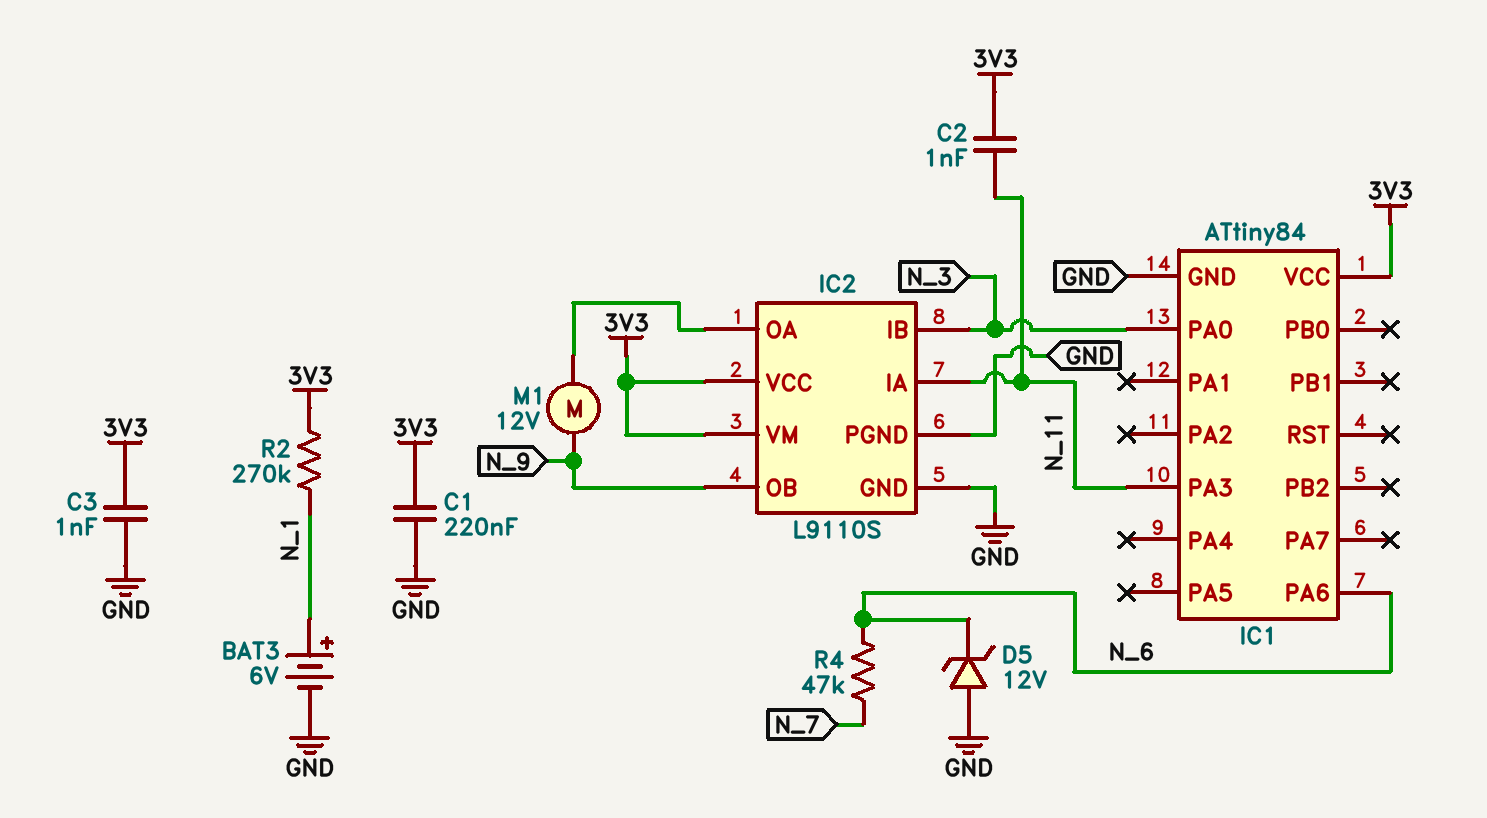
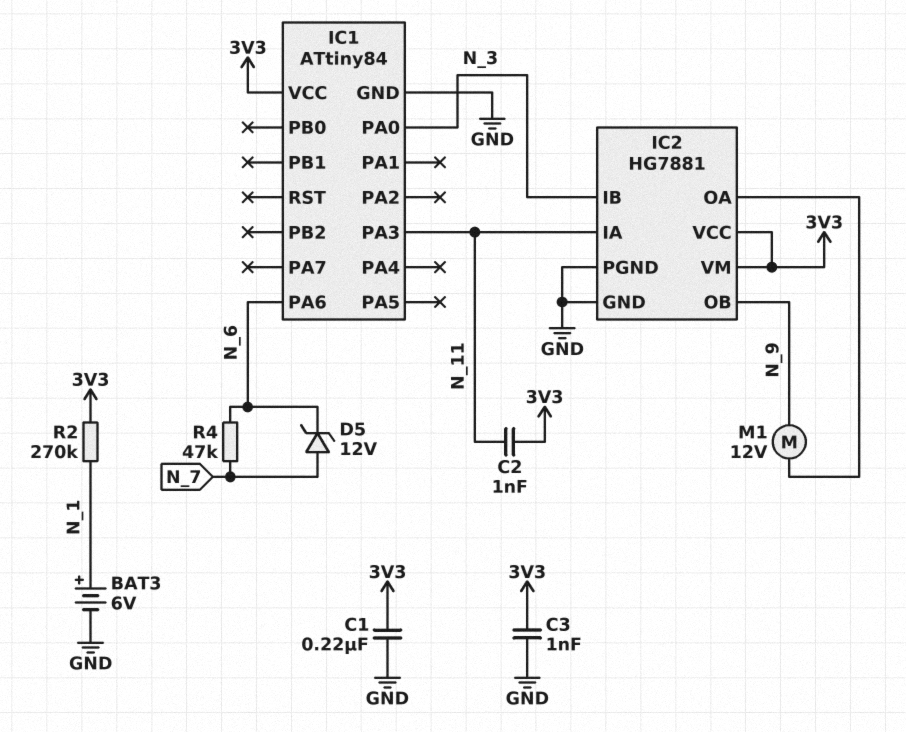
D5: zener 12V (A GND, K N_6) -> zener 12V (A N_7, K N_6)
IC2: L9110S -> HG7881

